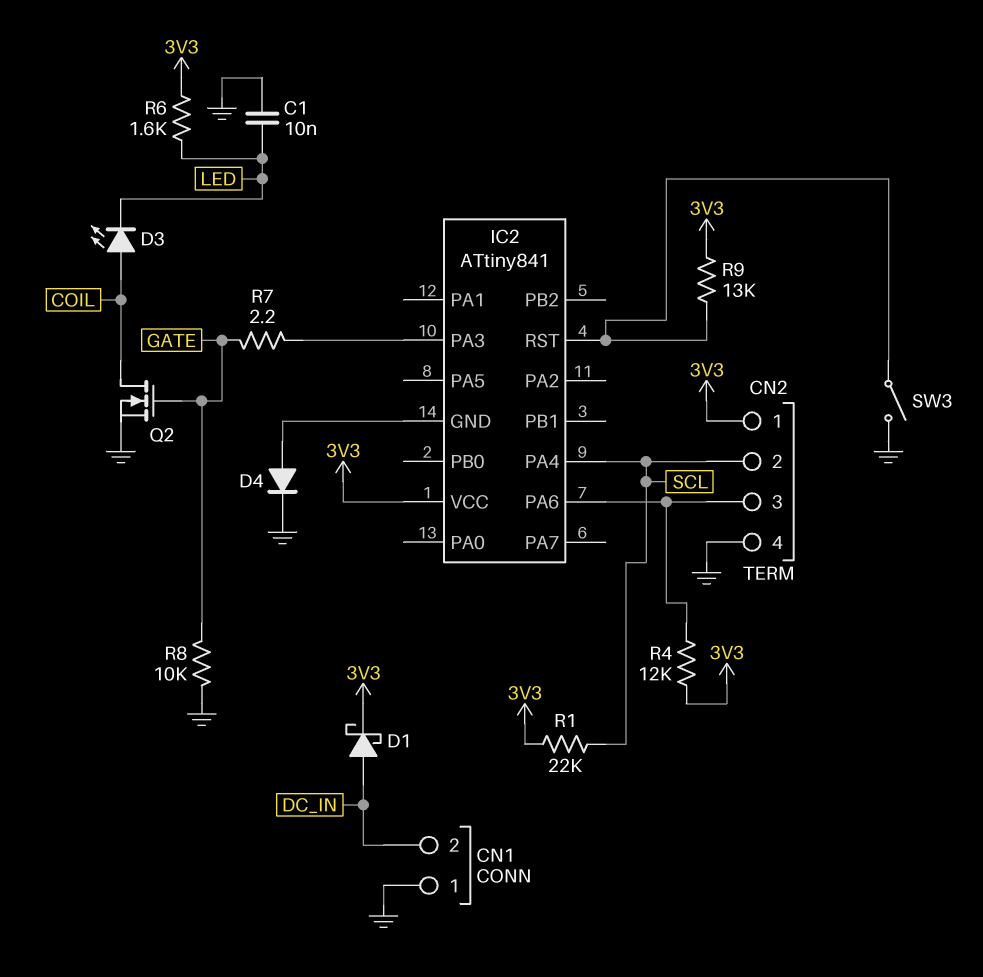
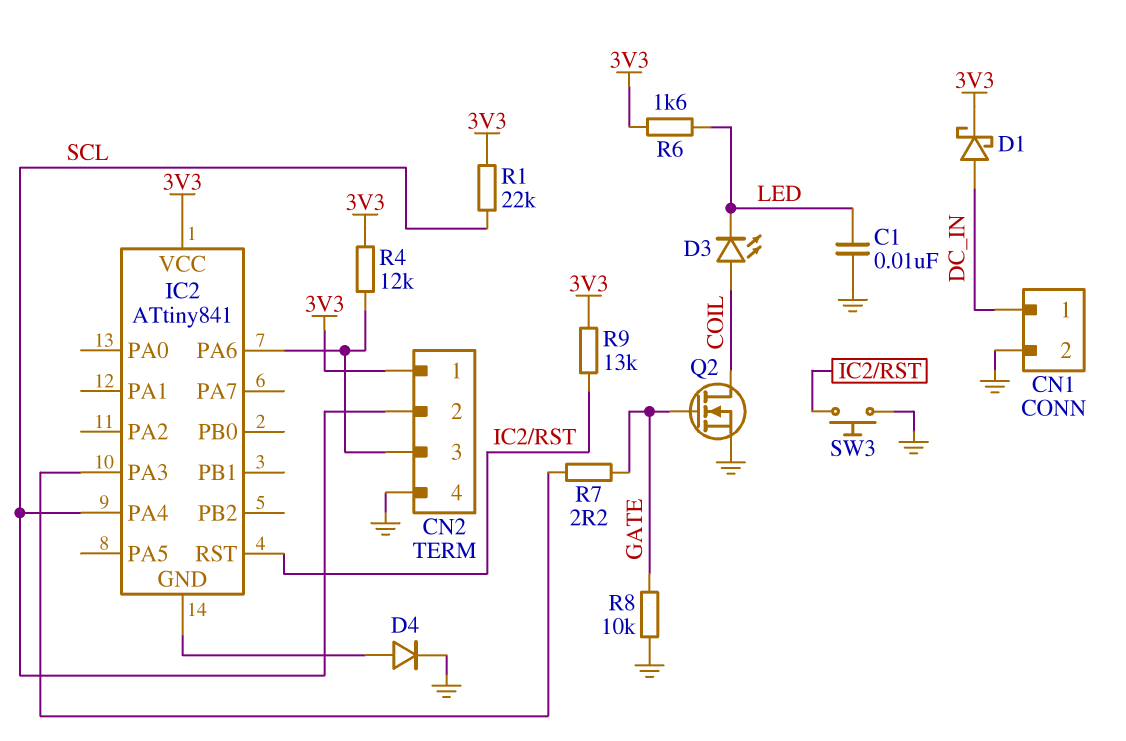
CN1 pin 1: GND -> DC_IN
CN1 pin 2: DC_IN -> GND
SW3: switch (GND, IC2/RST) -> button (GND, IC2/RST)

